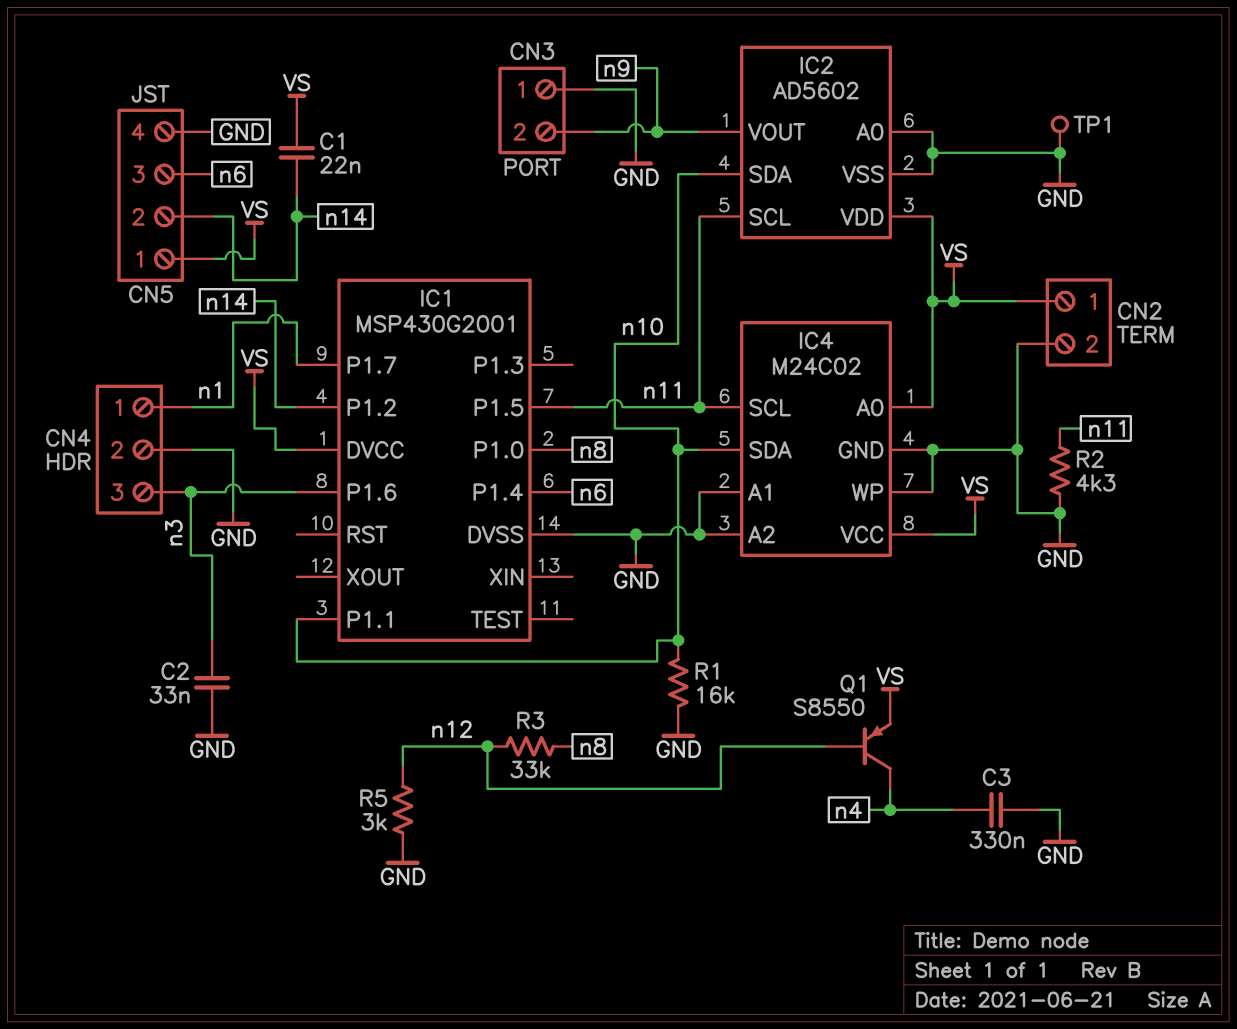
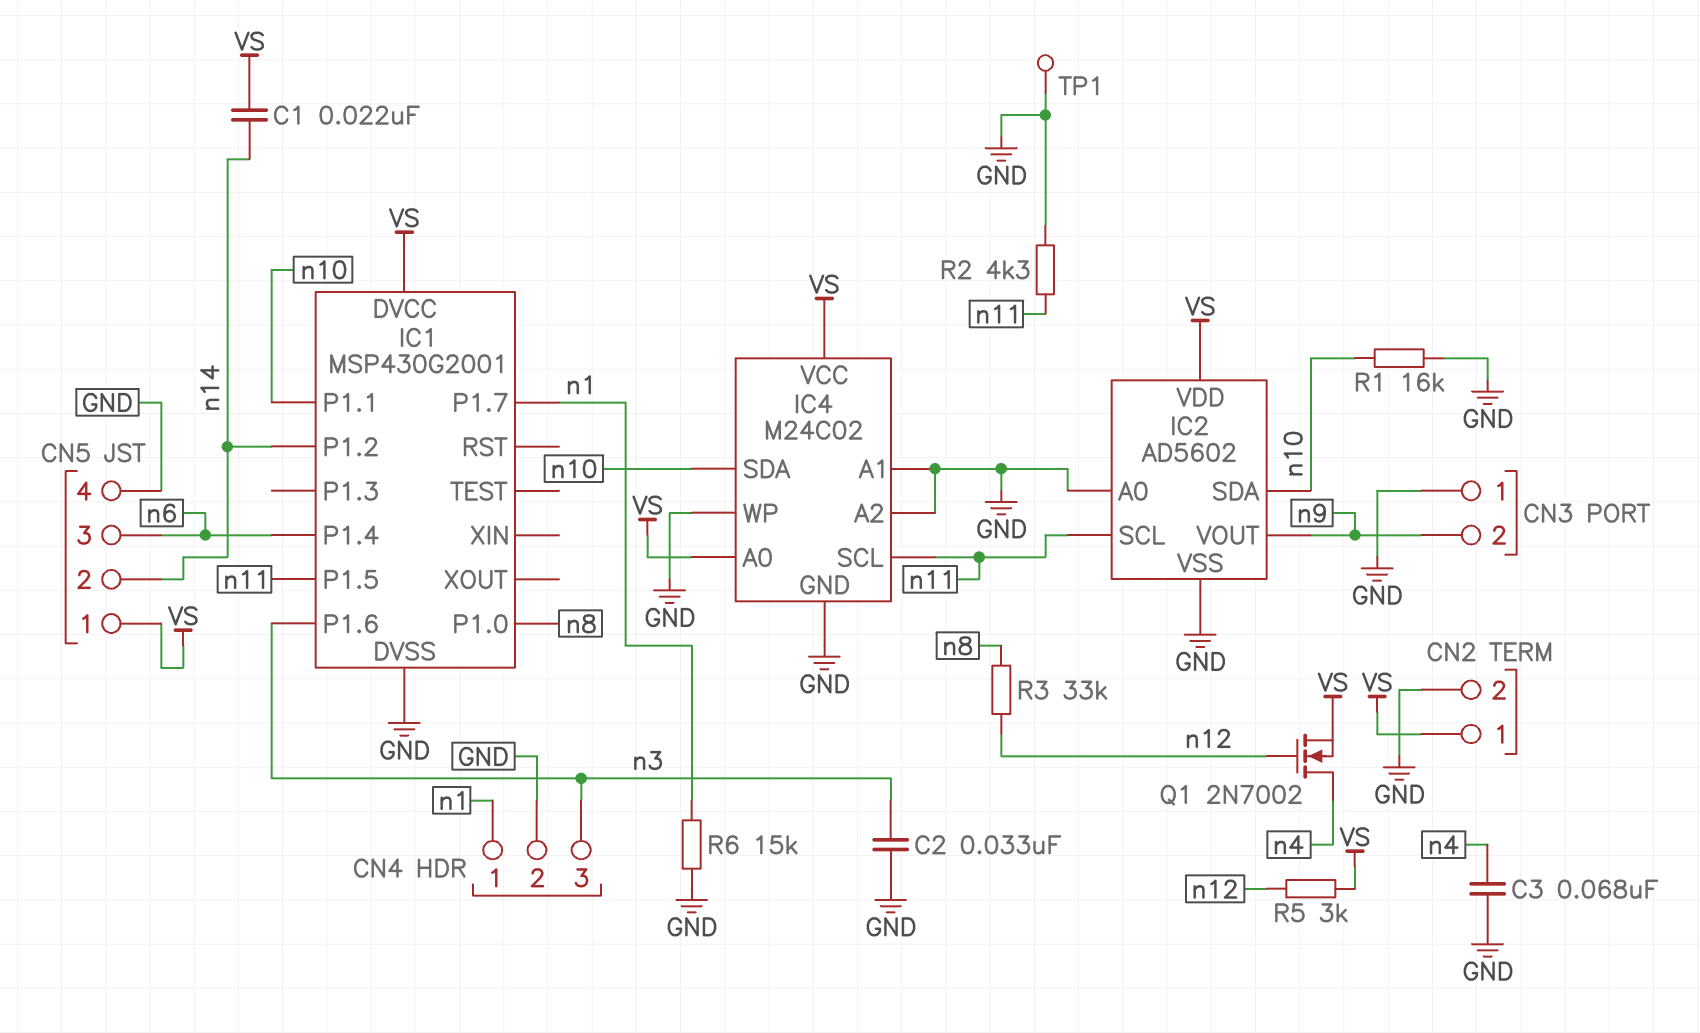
C3: 330nF (GND, n4) -> 68nF (GND, n4)
Q1: PNP S8550 (B n12, C n4, E VS) -> NMOS 2N7002 (G n12, D n4, S VS)
R5: 3k (GND, n12) -> 3k (VS, n12)
R6: none -> 15k (GND, n1)

